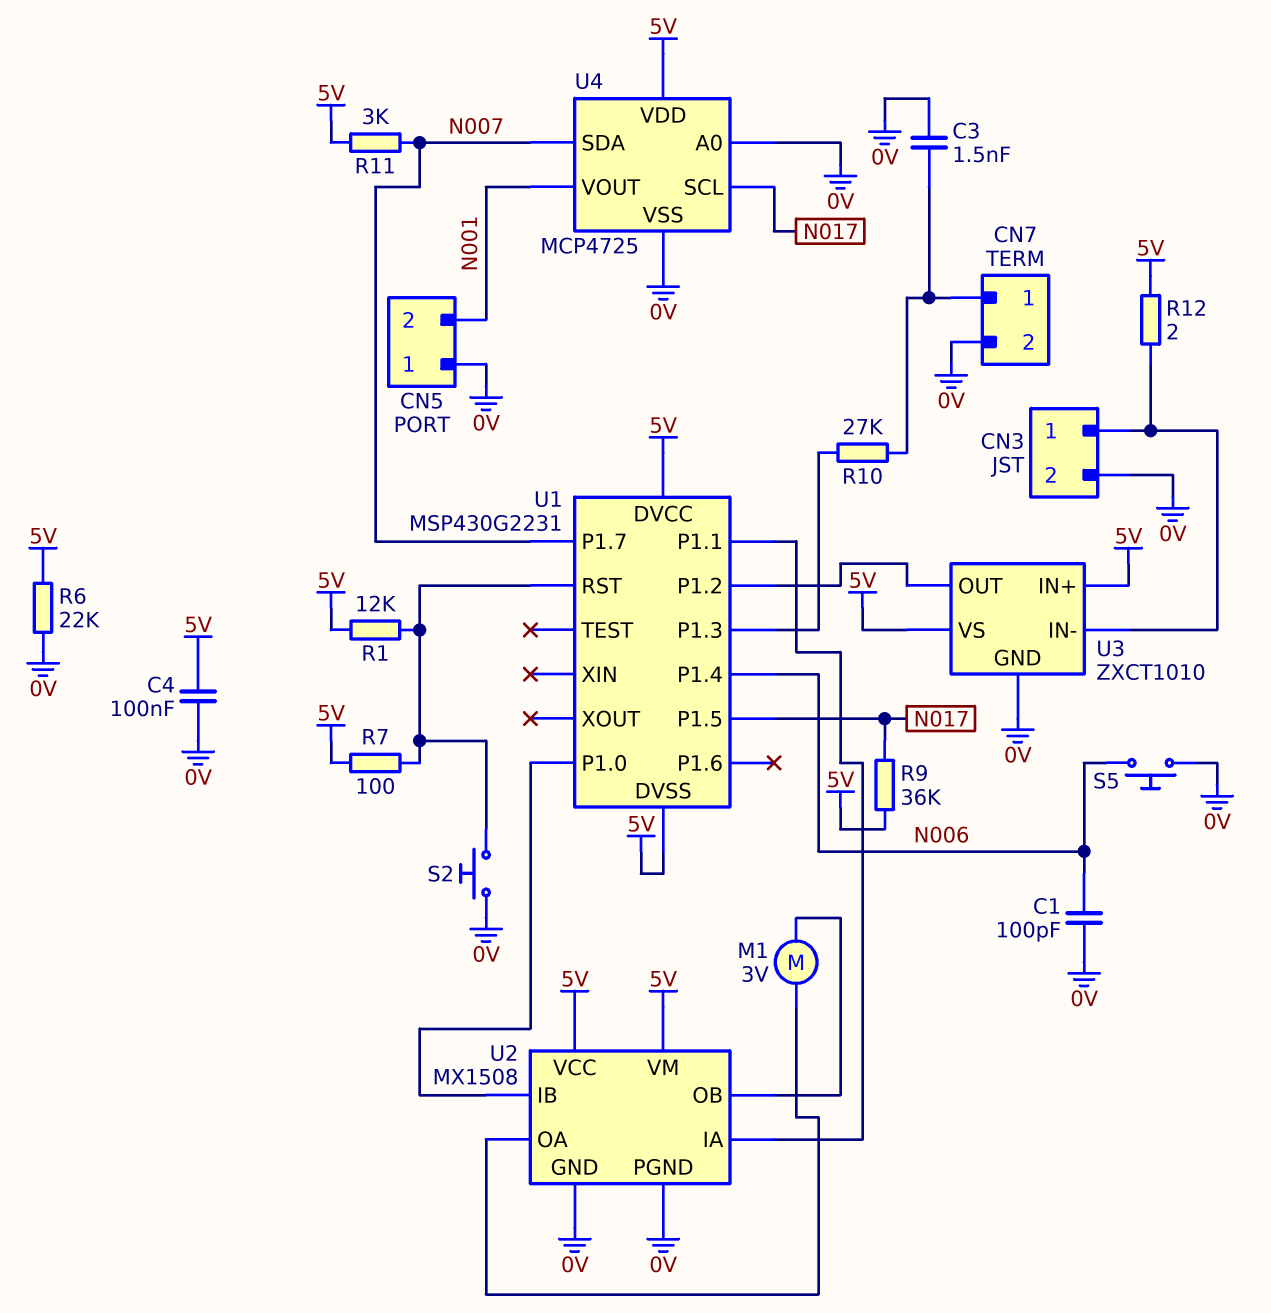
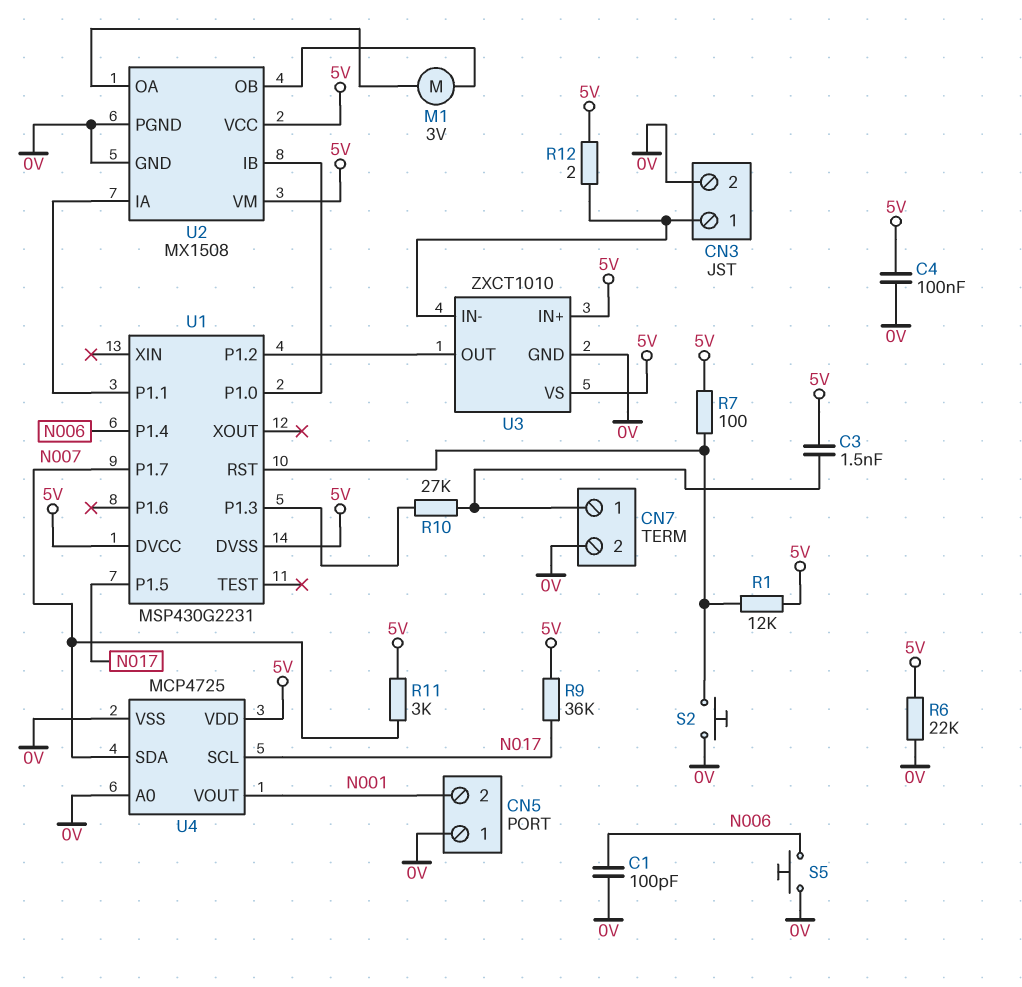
C3: 1.5nF (0V, CN7/1) -> 1.5nF (5V, CN7/1)

